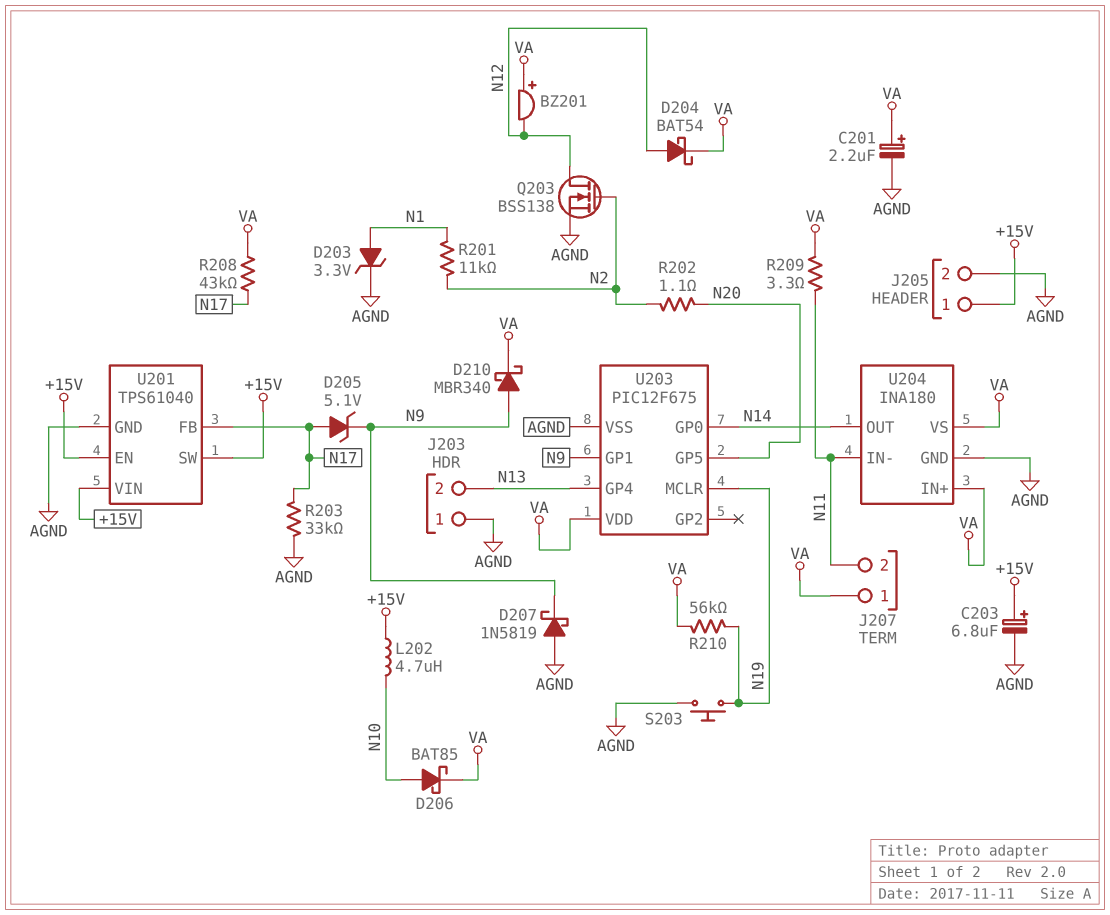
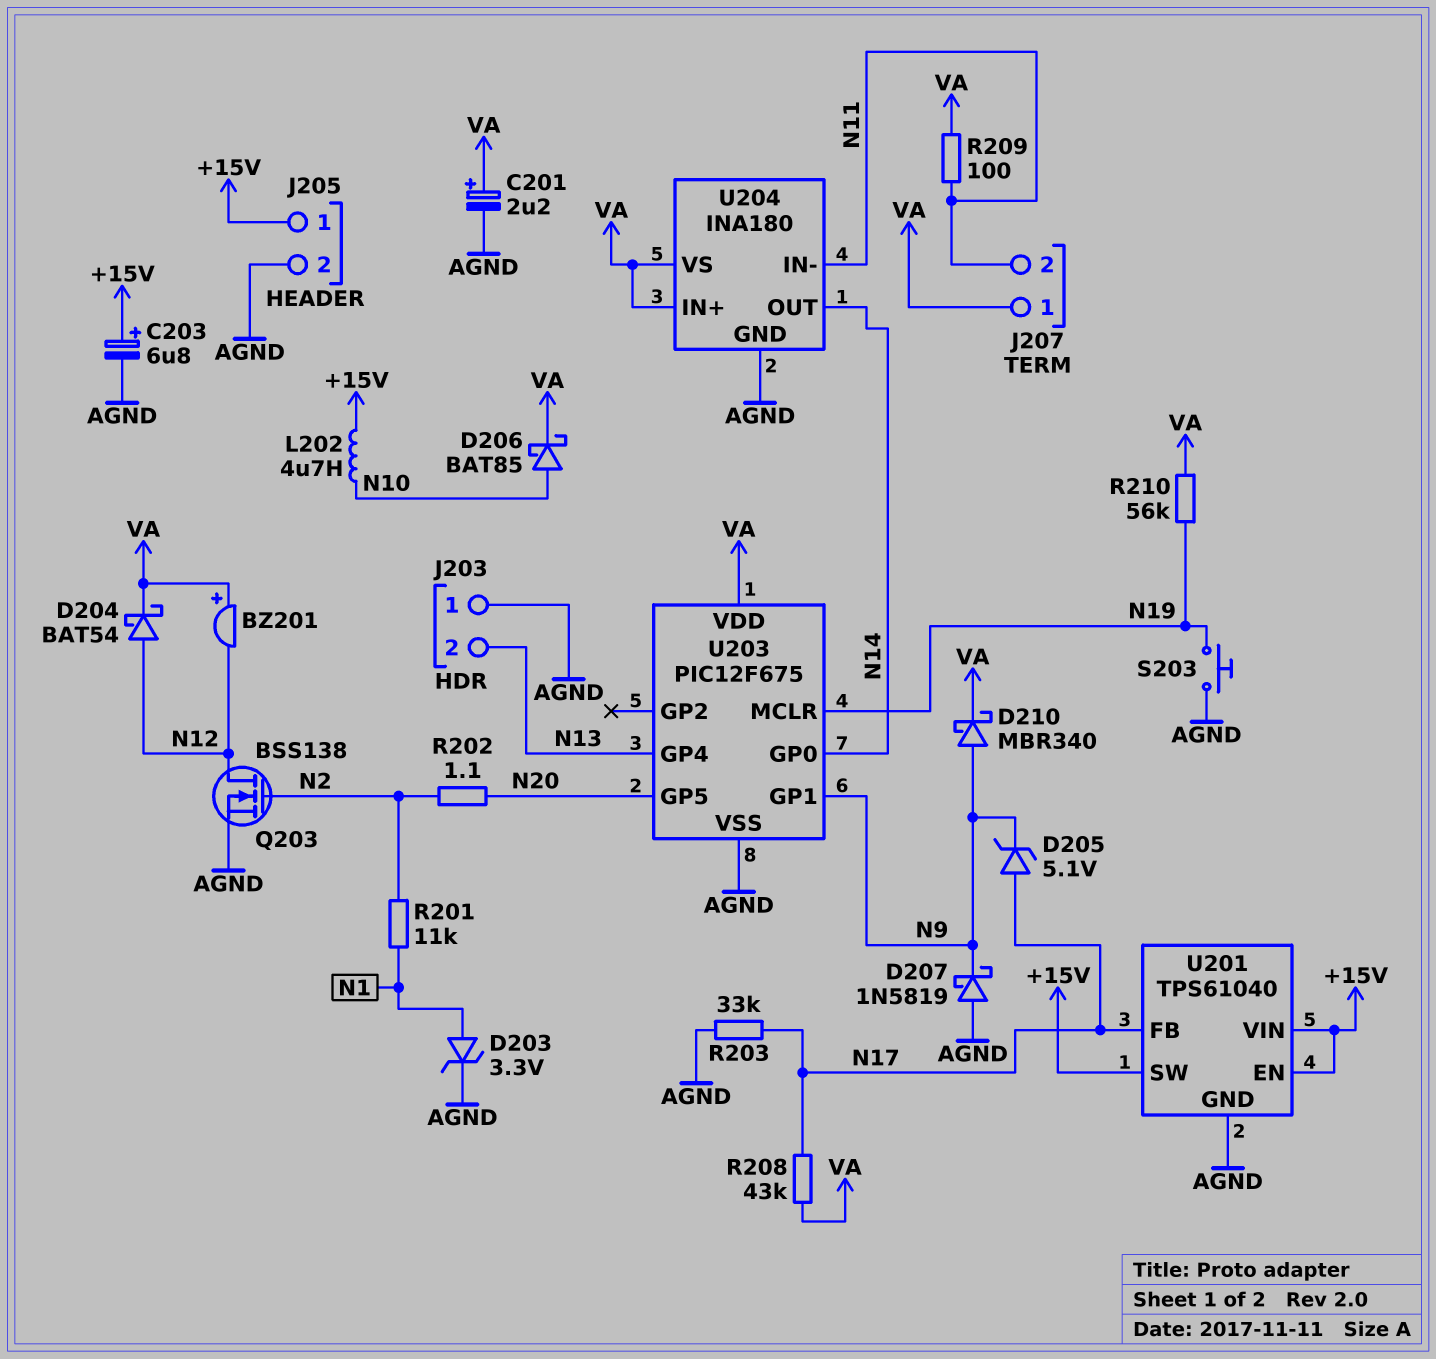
R209: 3.3 (N11, VA) -> 100 (N11, VA)

